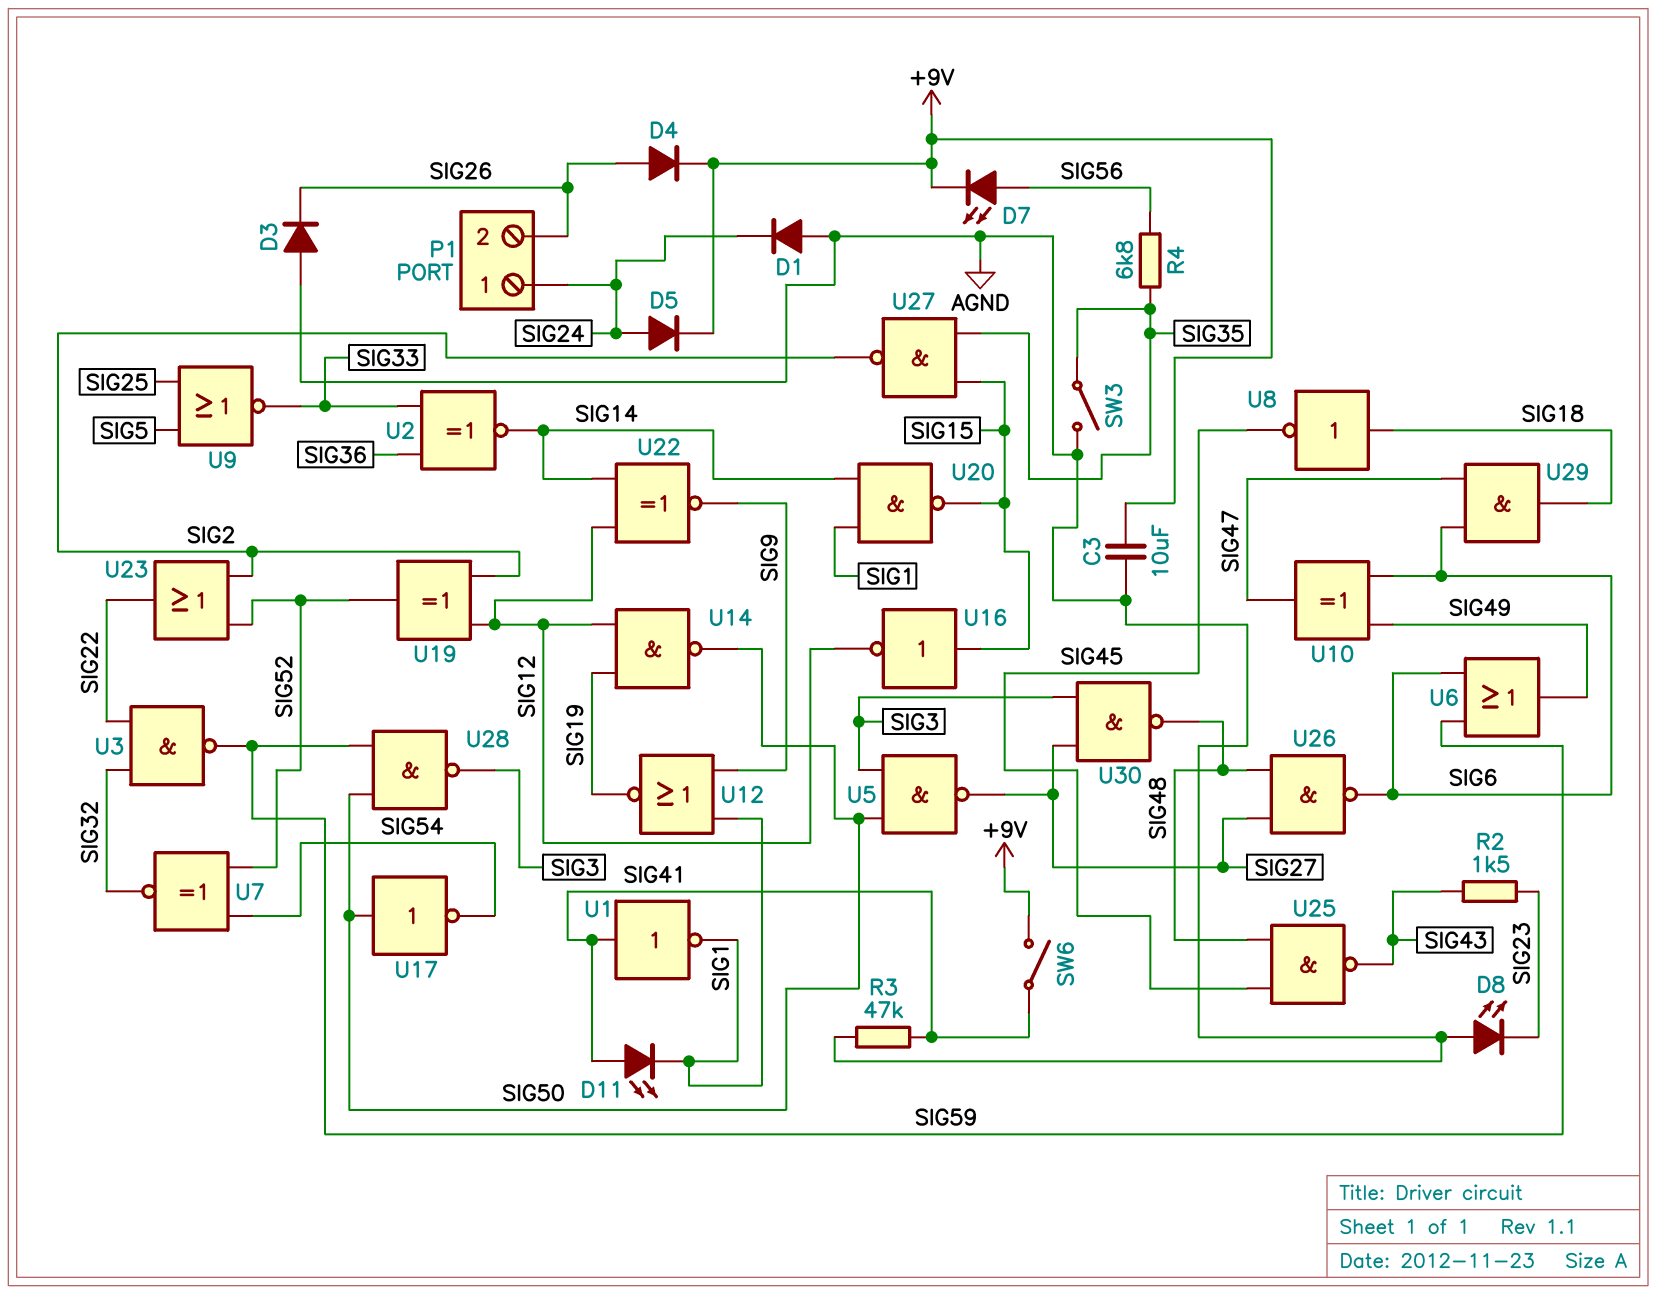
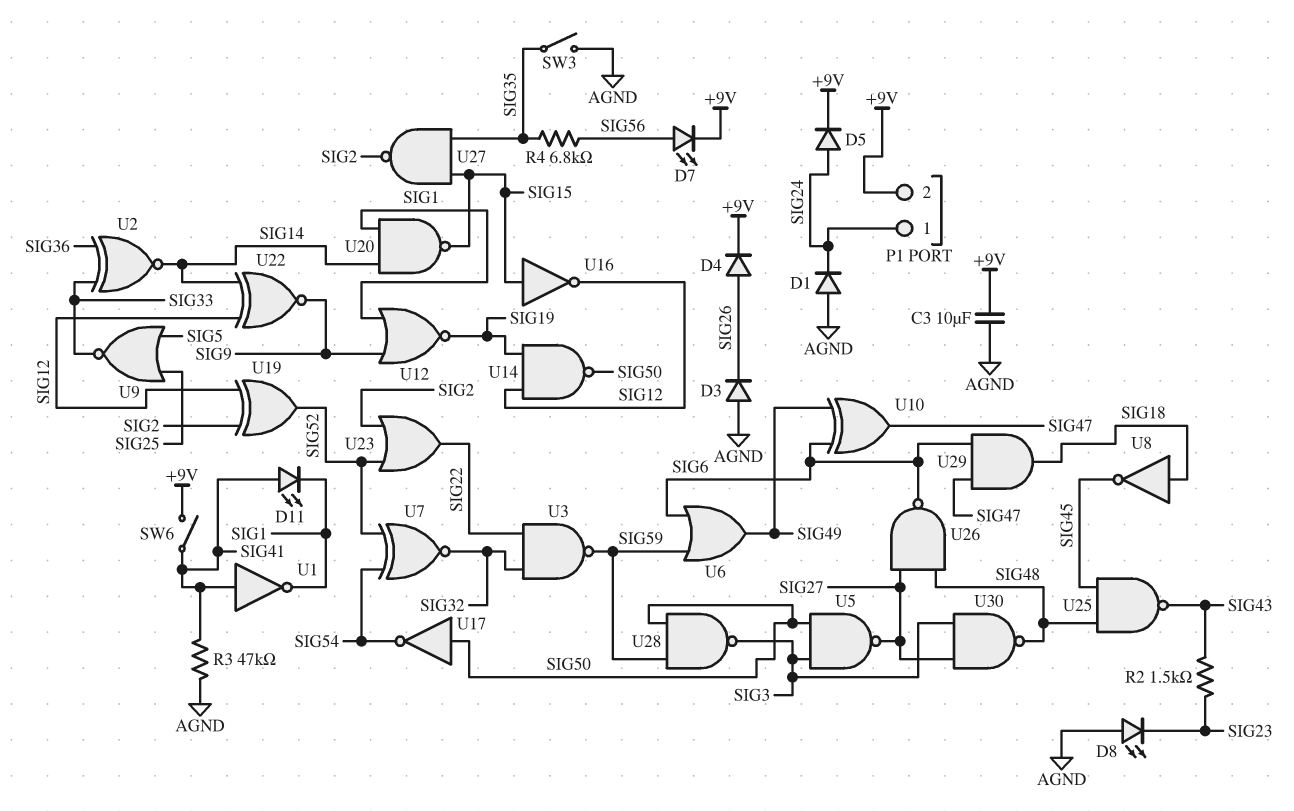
P1 pin 2: SIG26 -> +9V

